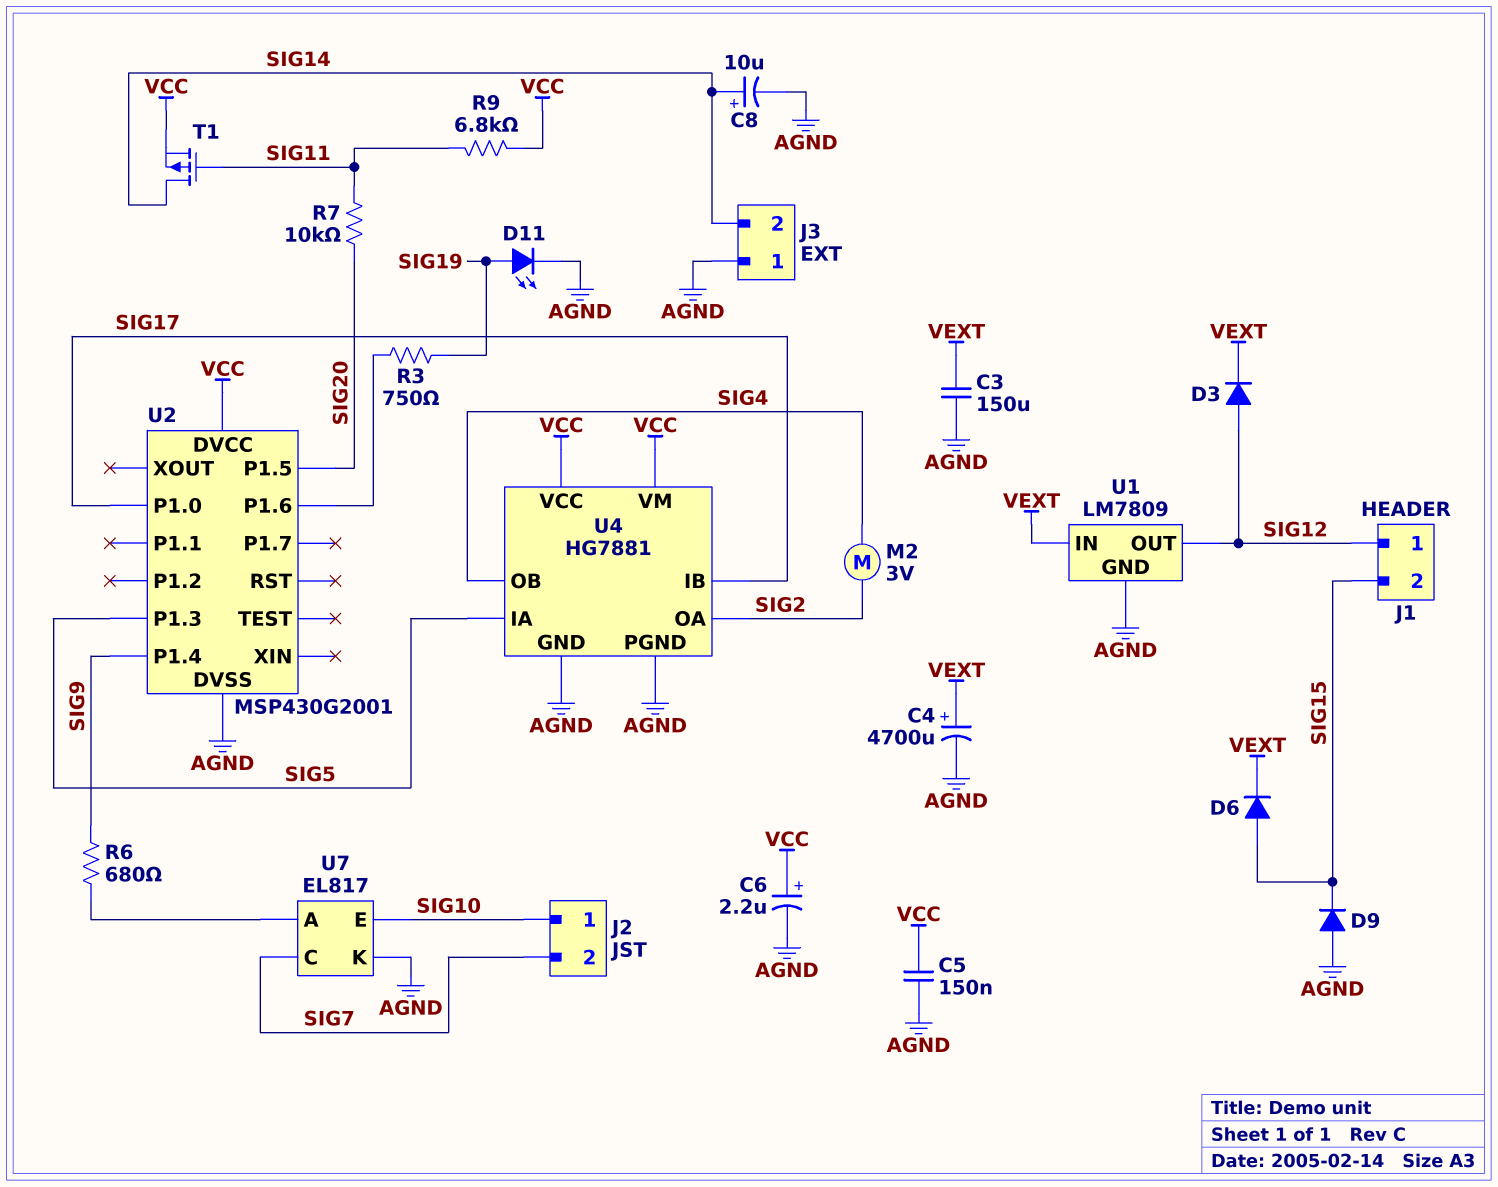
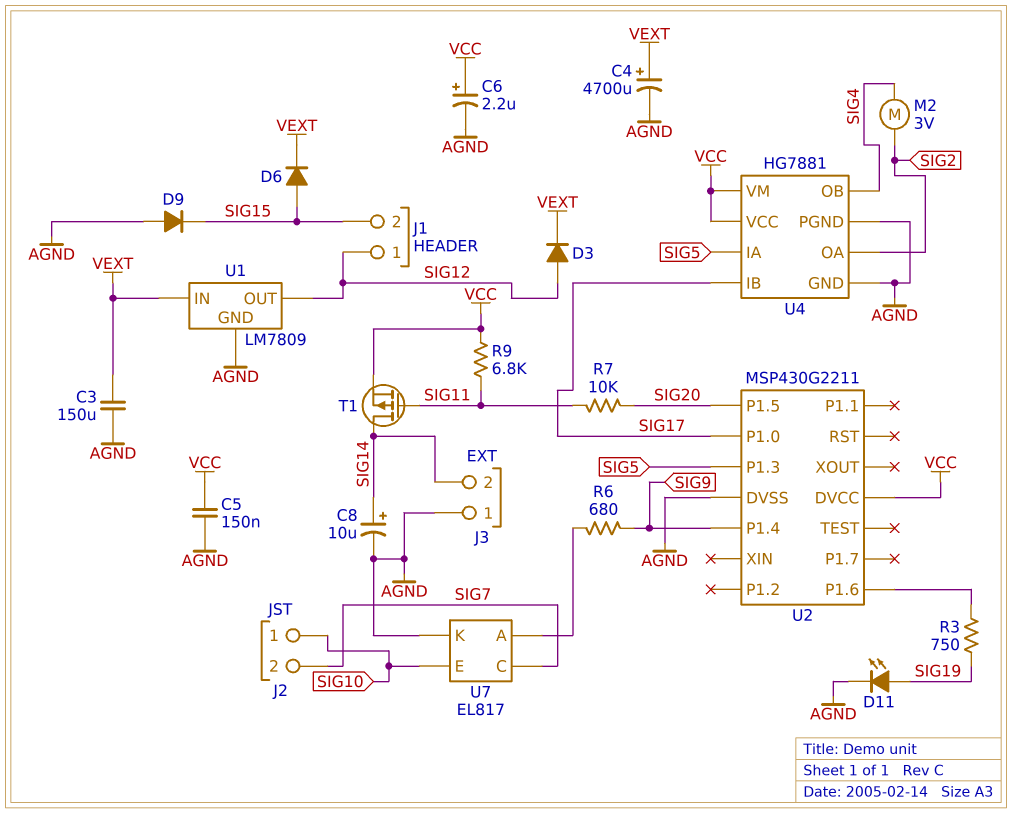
U2: MSP430G2001 -> MSP430G2211

